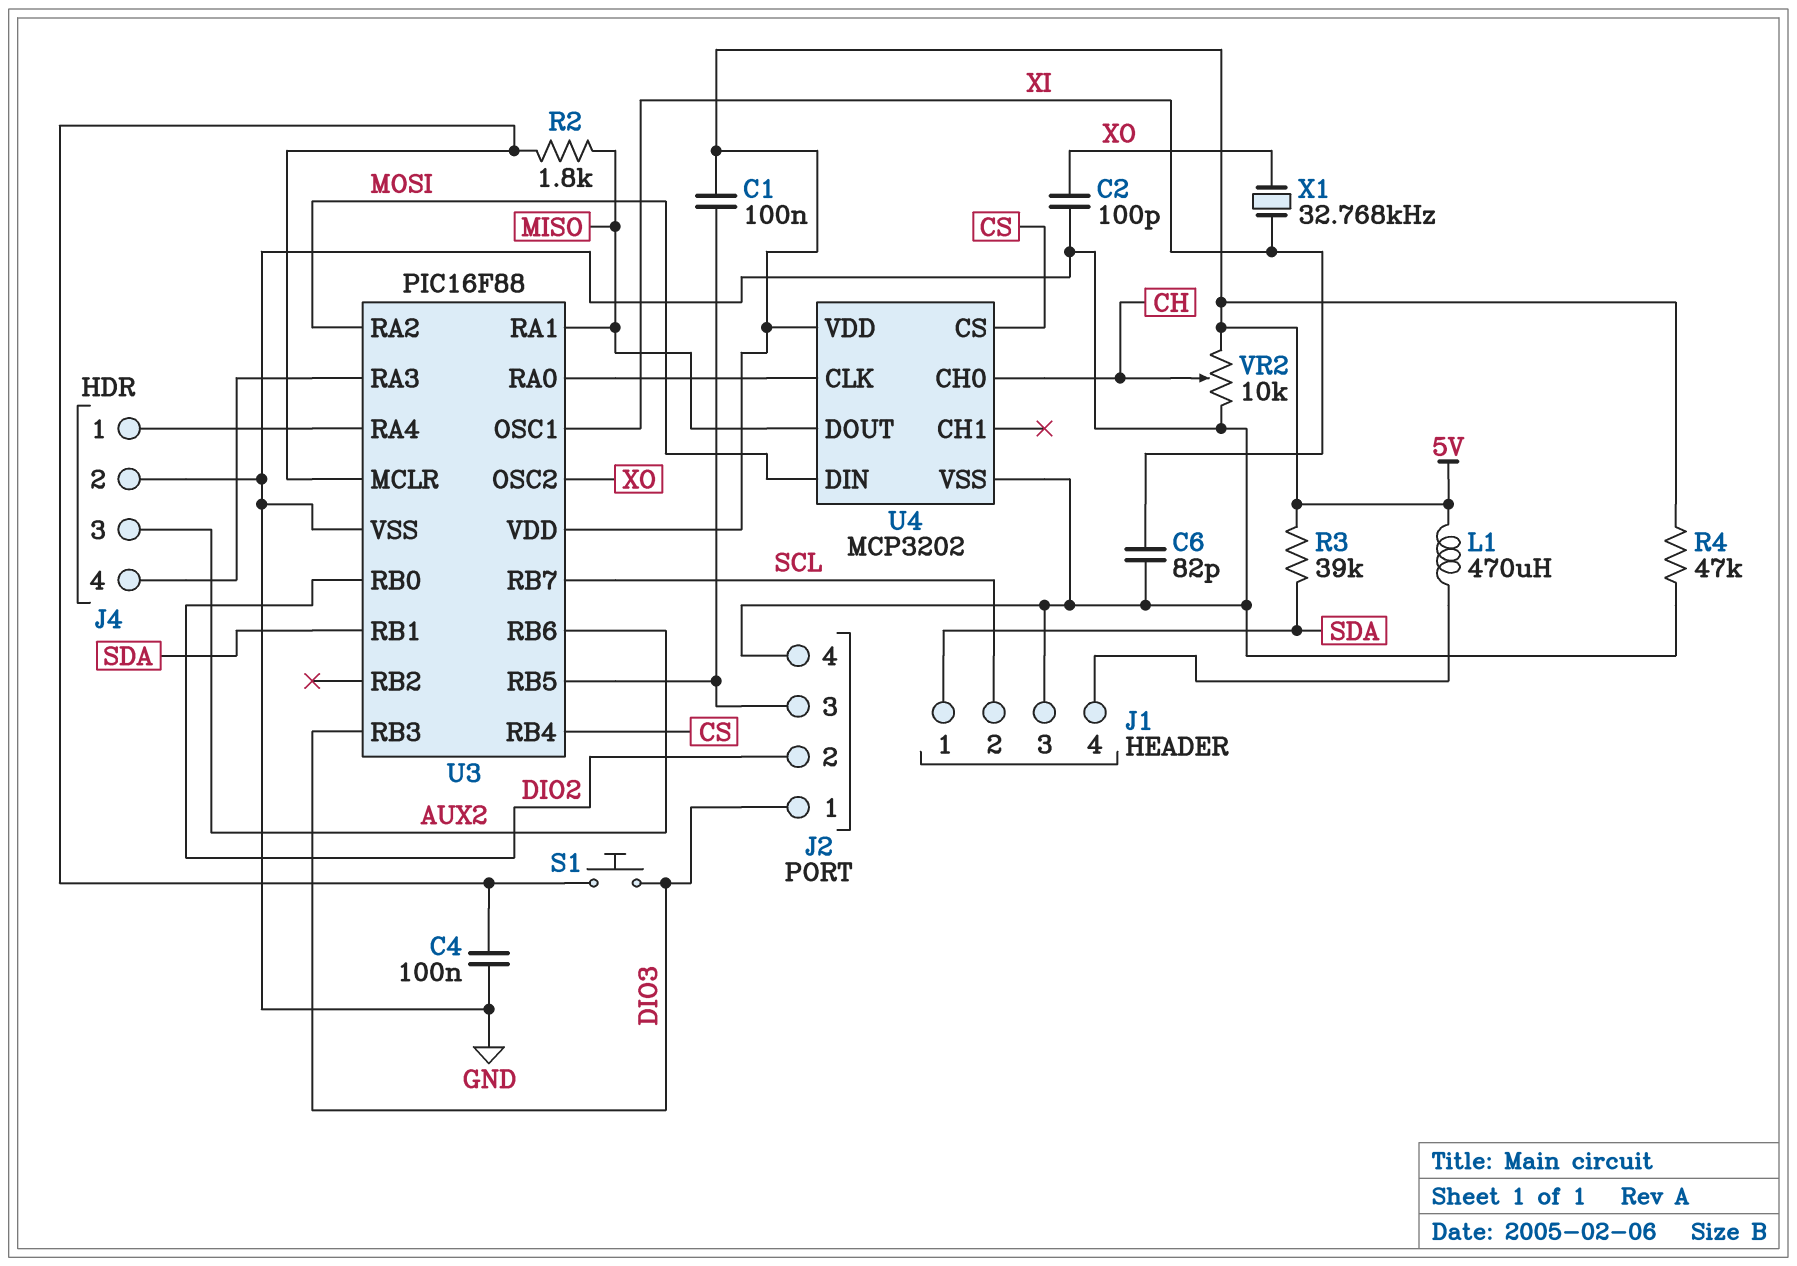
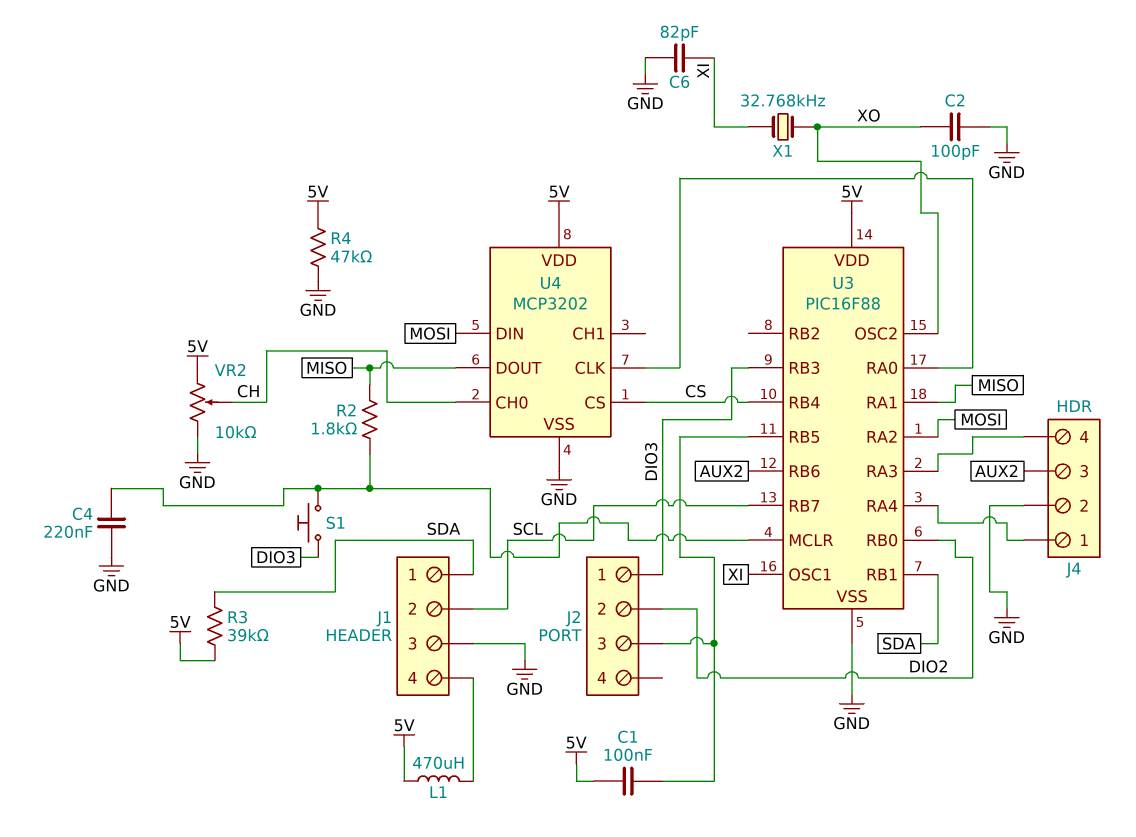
C4: 100nF (GND, U3/MCLR) -> 220nF (GND, U3/MCLR)
J2 pin 4: GND -> none

